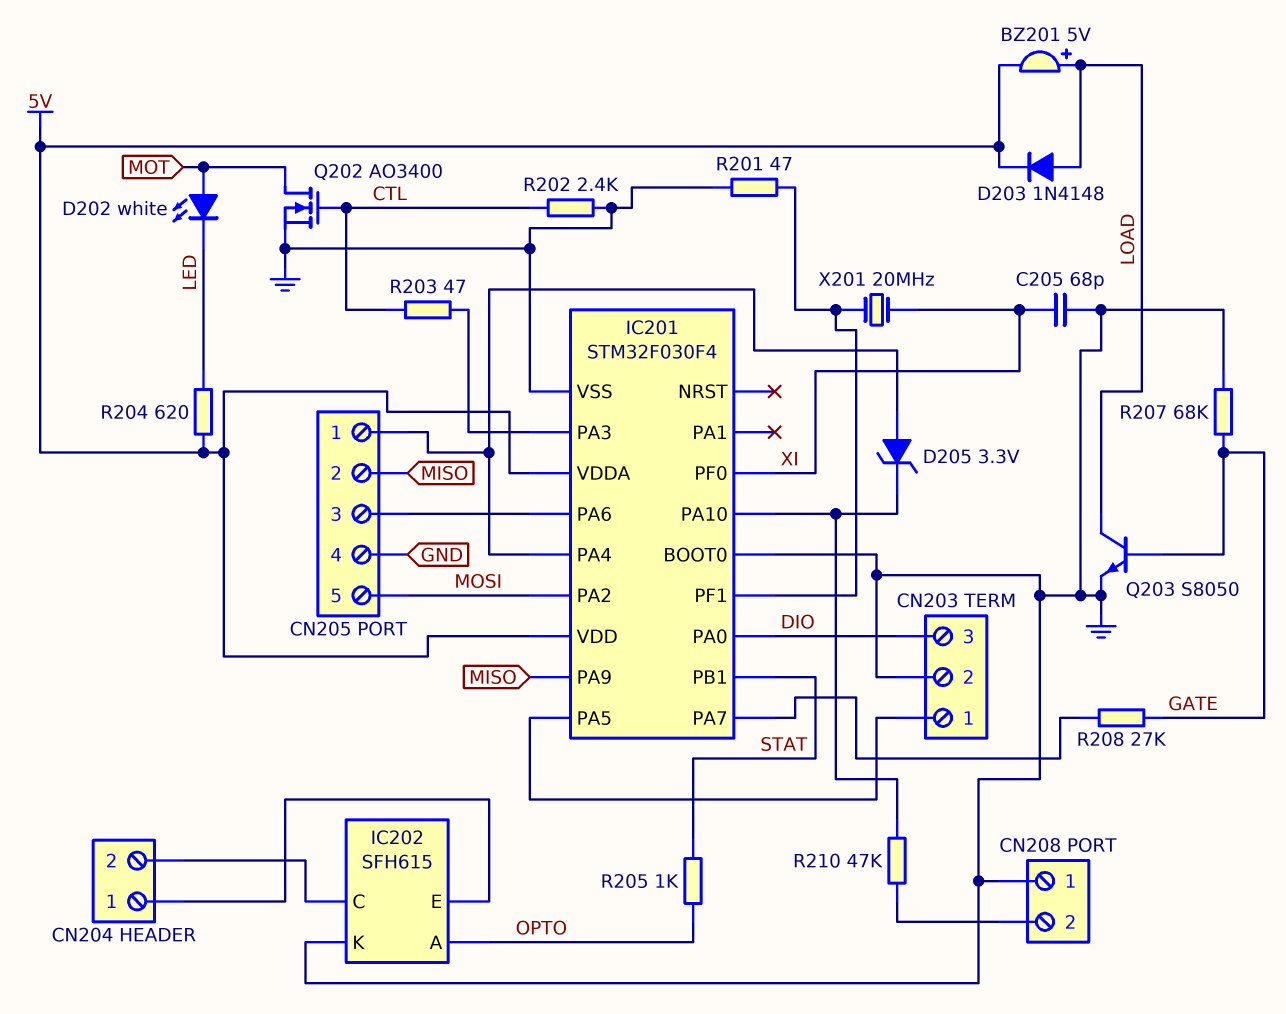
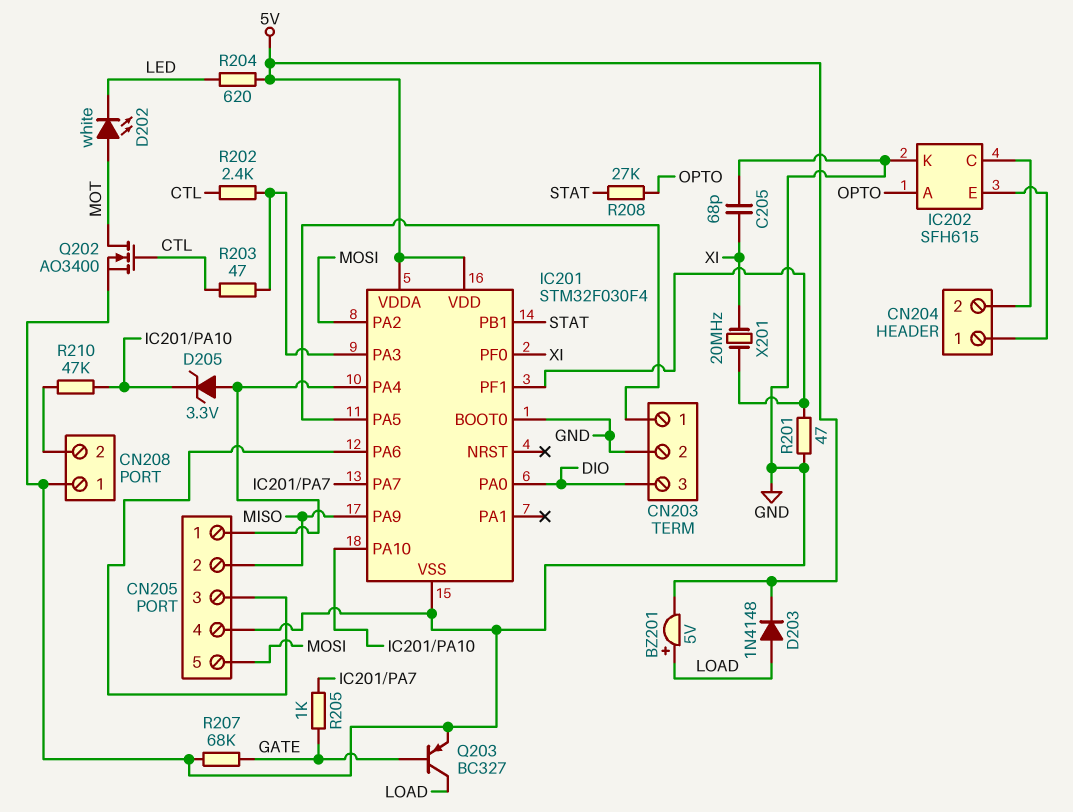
Q203: NPN S8050 (B GATE, C LOAD, E GND) -> PNP BC327 (B GATE, C LOAD, E GND)
R202: 2.4k (CTL, GND) -> 2.4k (CTL, IC201/PA3)
R205: 1k (OPTO, STAT) -> 1k (GATE, IC201/PA7)
R208: 27k (GATE, IC201/PA7) -> 27k (OPTO, STAT)

